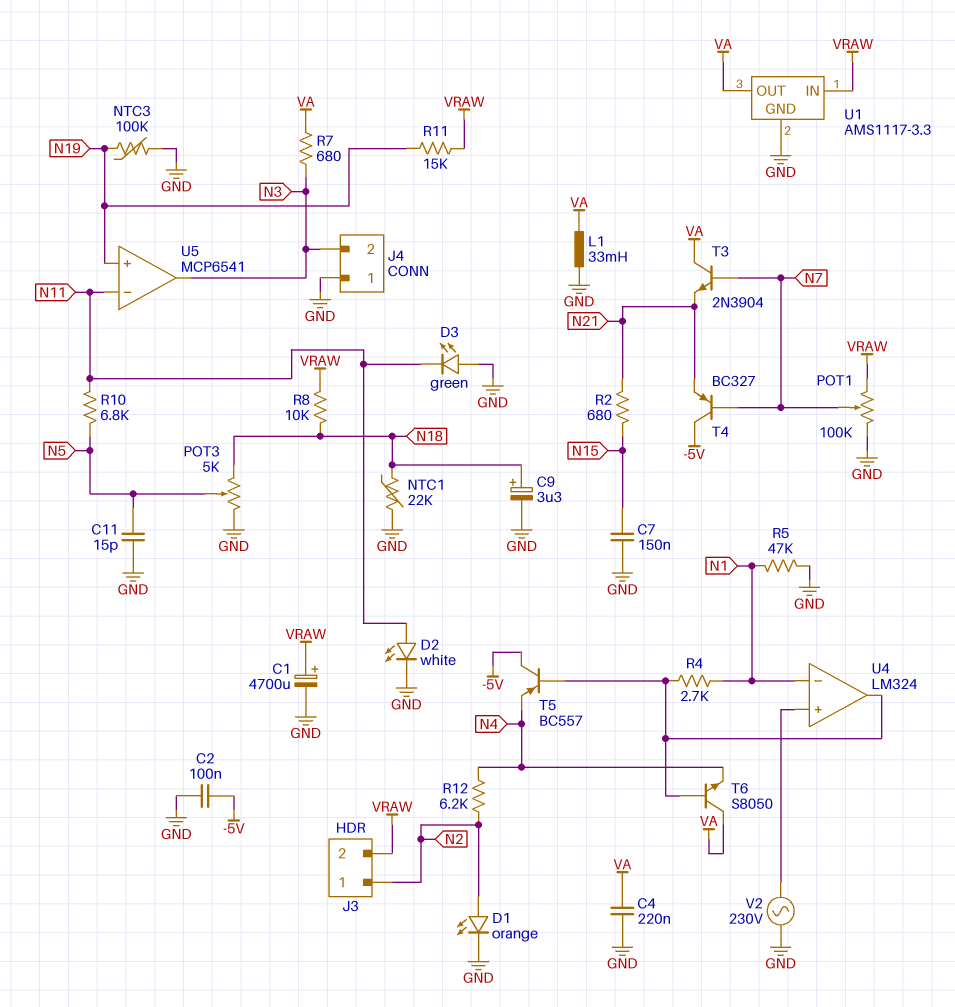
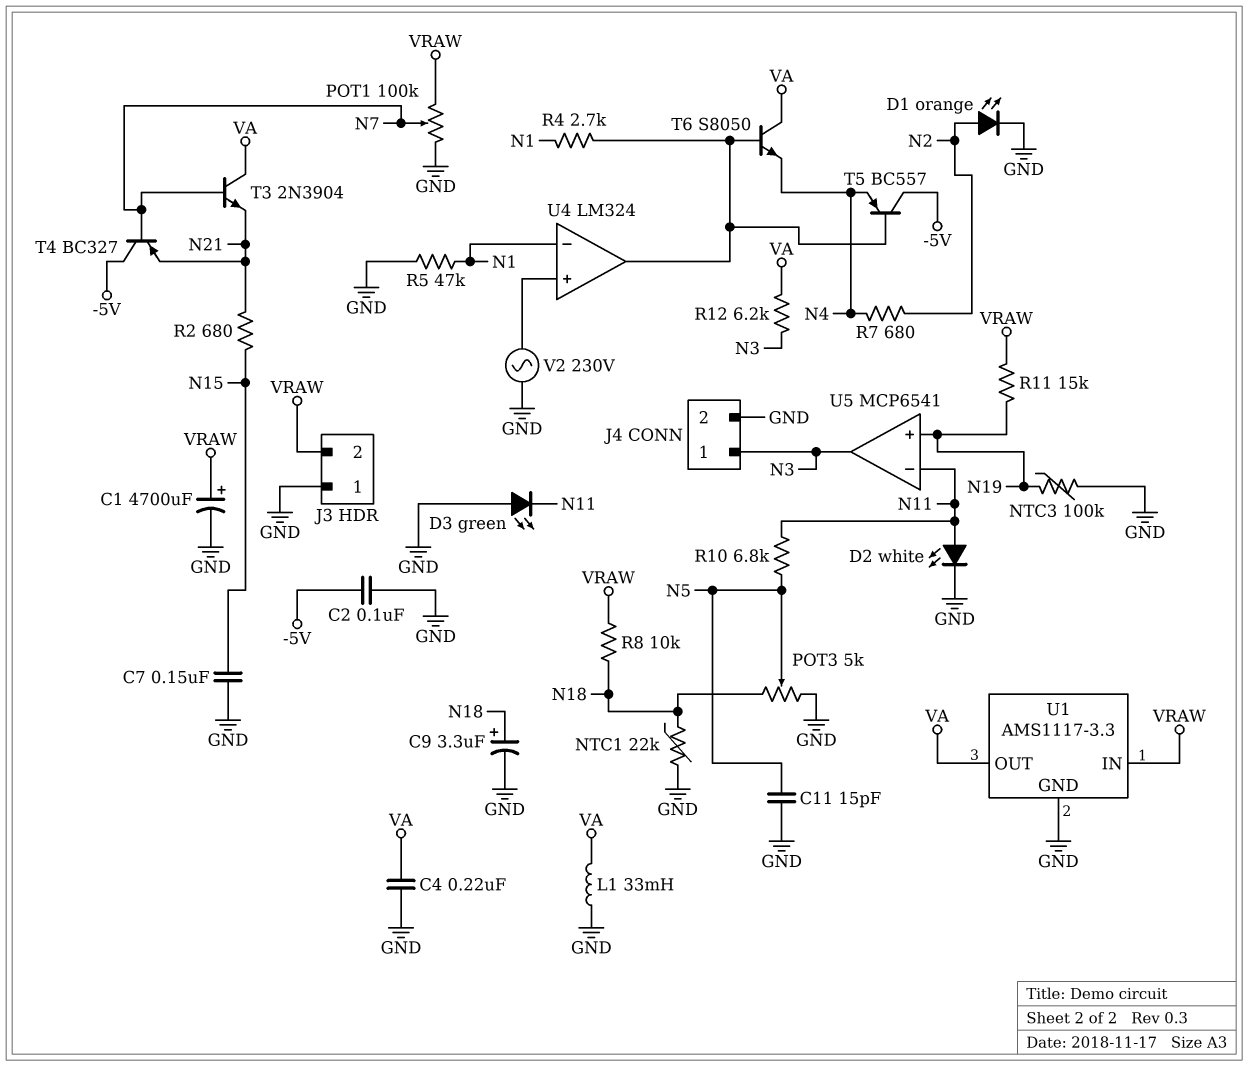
J3 pin 1: N2 -> GND
J4 pin 1: GND -> N3
J4 pin 2: N3 -> GND
R7: 680 (N3, VA) -> 680 (N2, N4)
R12: 6.2k (N2, N4) -> 6.2k (N3, VA)

